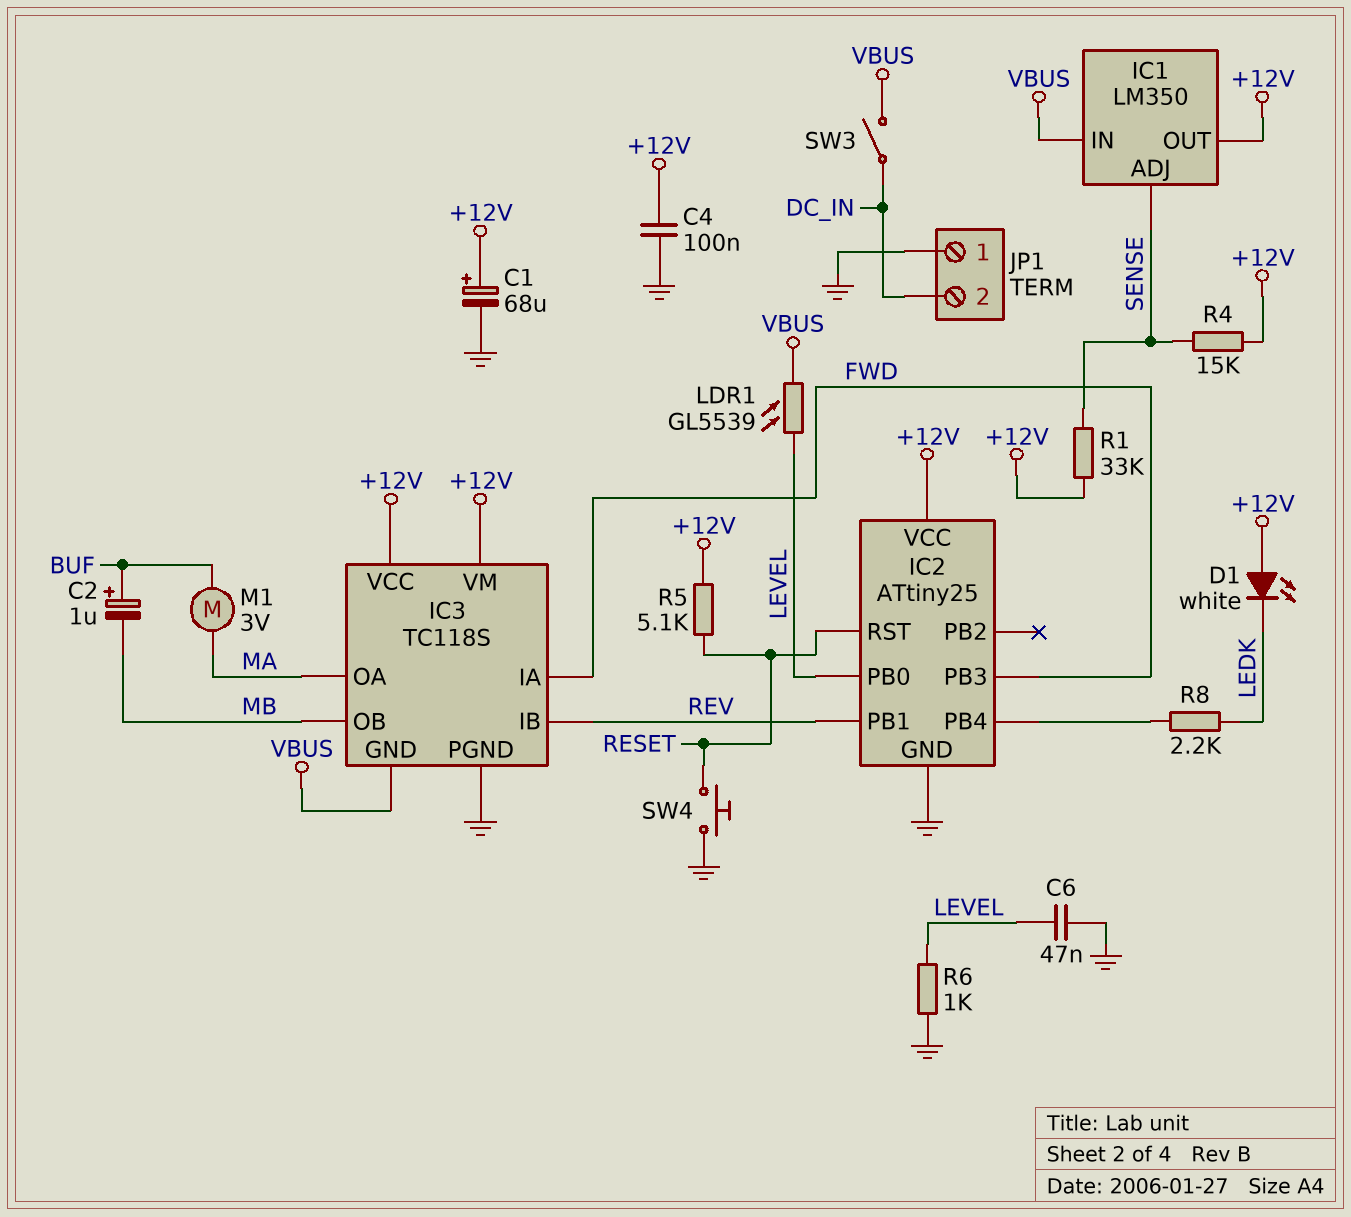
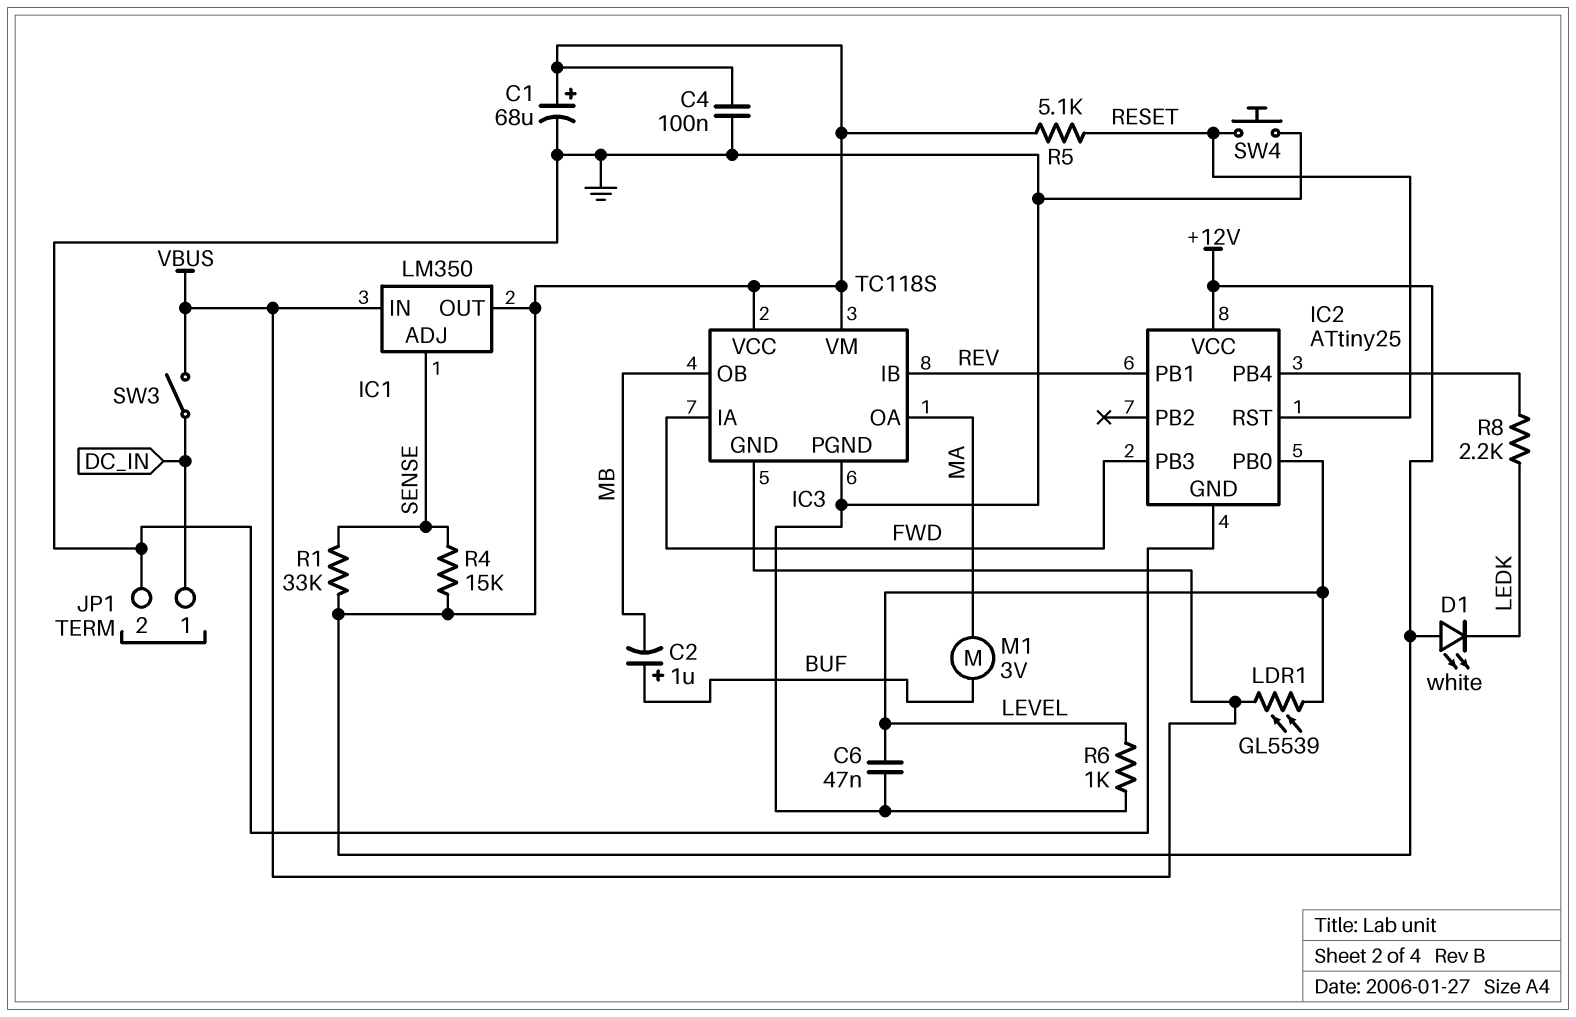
JP1 pin 1: GND -> DC_IN
JP1 pin 2: DC_IN -> GND

